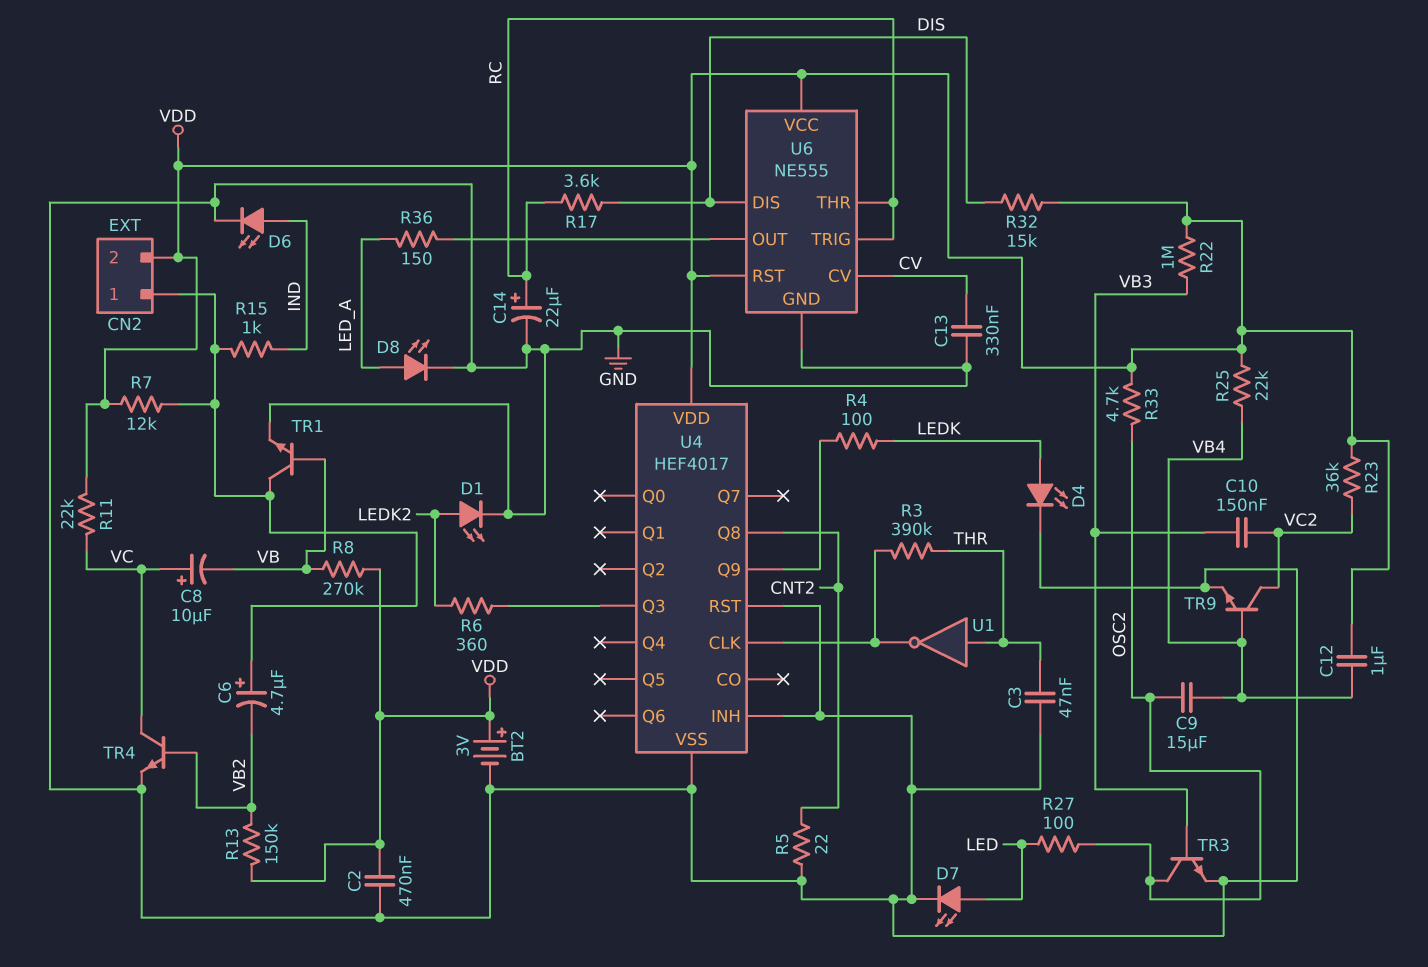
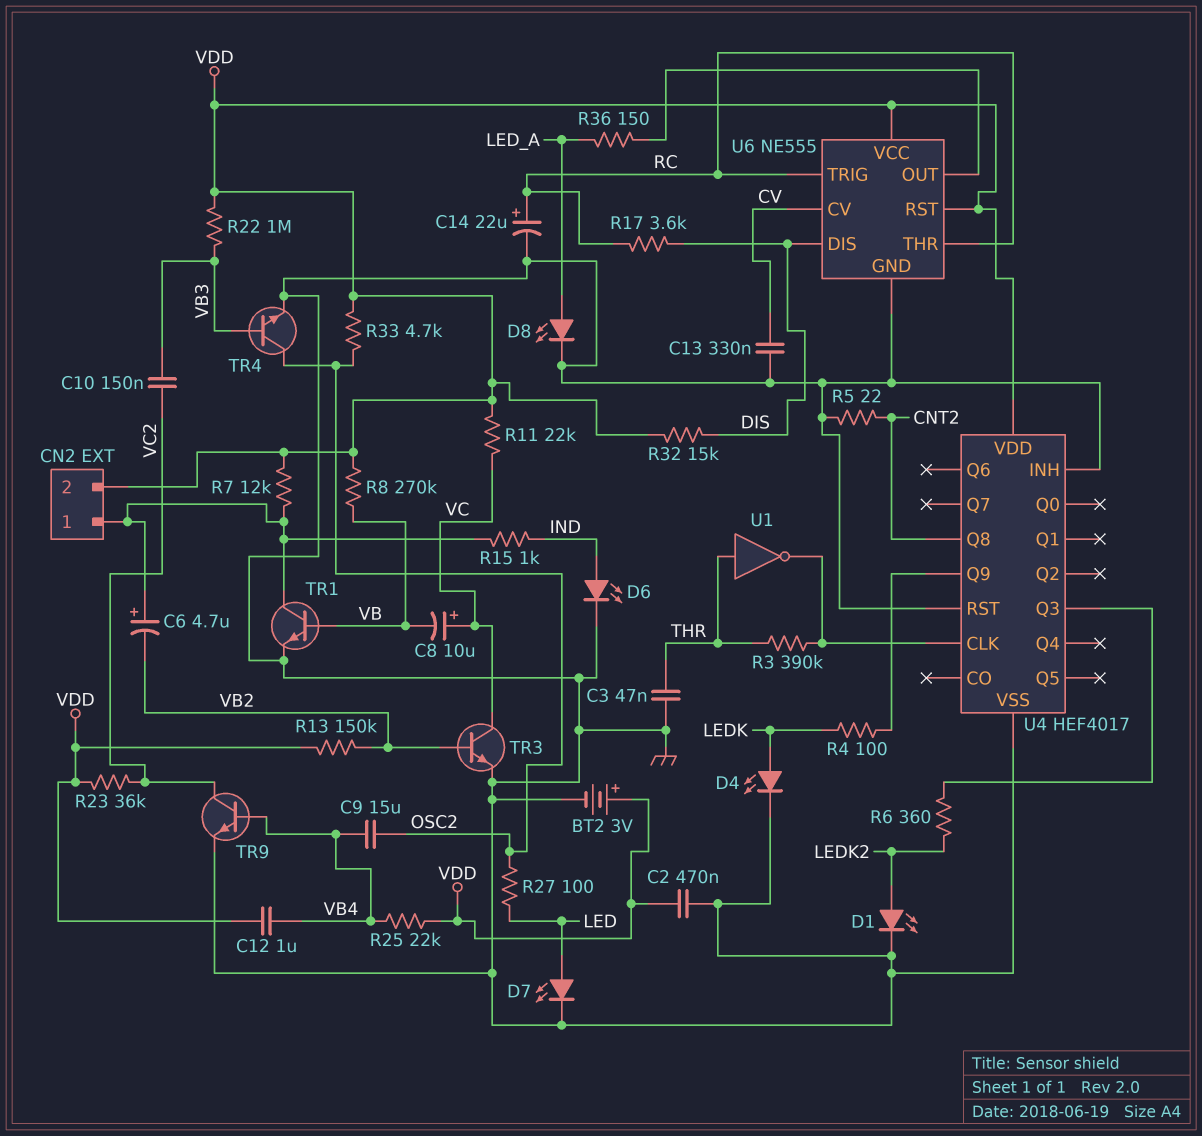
TR3: NPN (B VB3, C OSC2, E GND) -> NPN (B VB2, C VC, E GND)
TR4: NPN (B VB2, C VC, E GND) -> NPN (B VB3, C OSC2, E GND)

